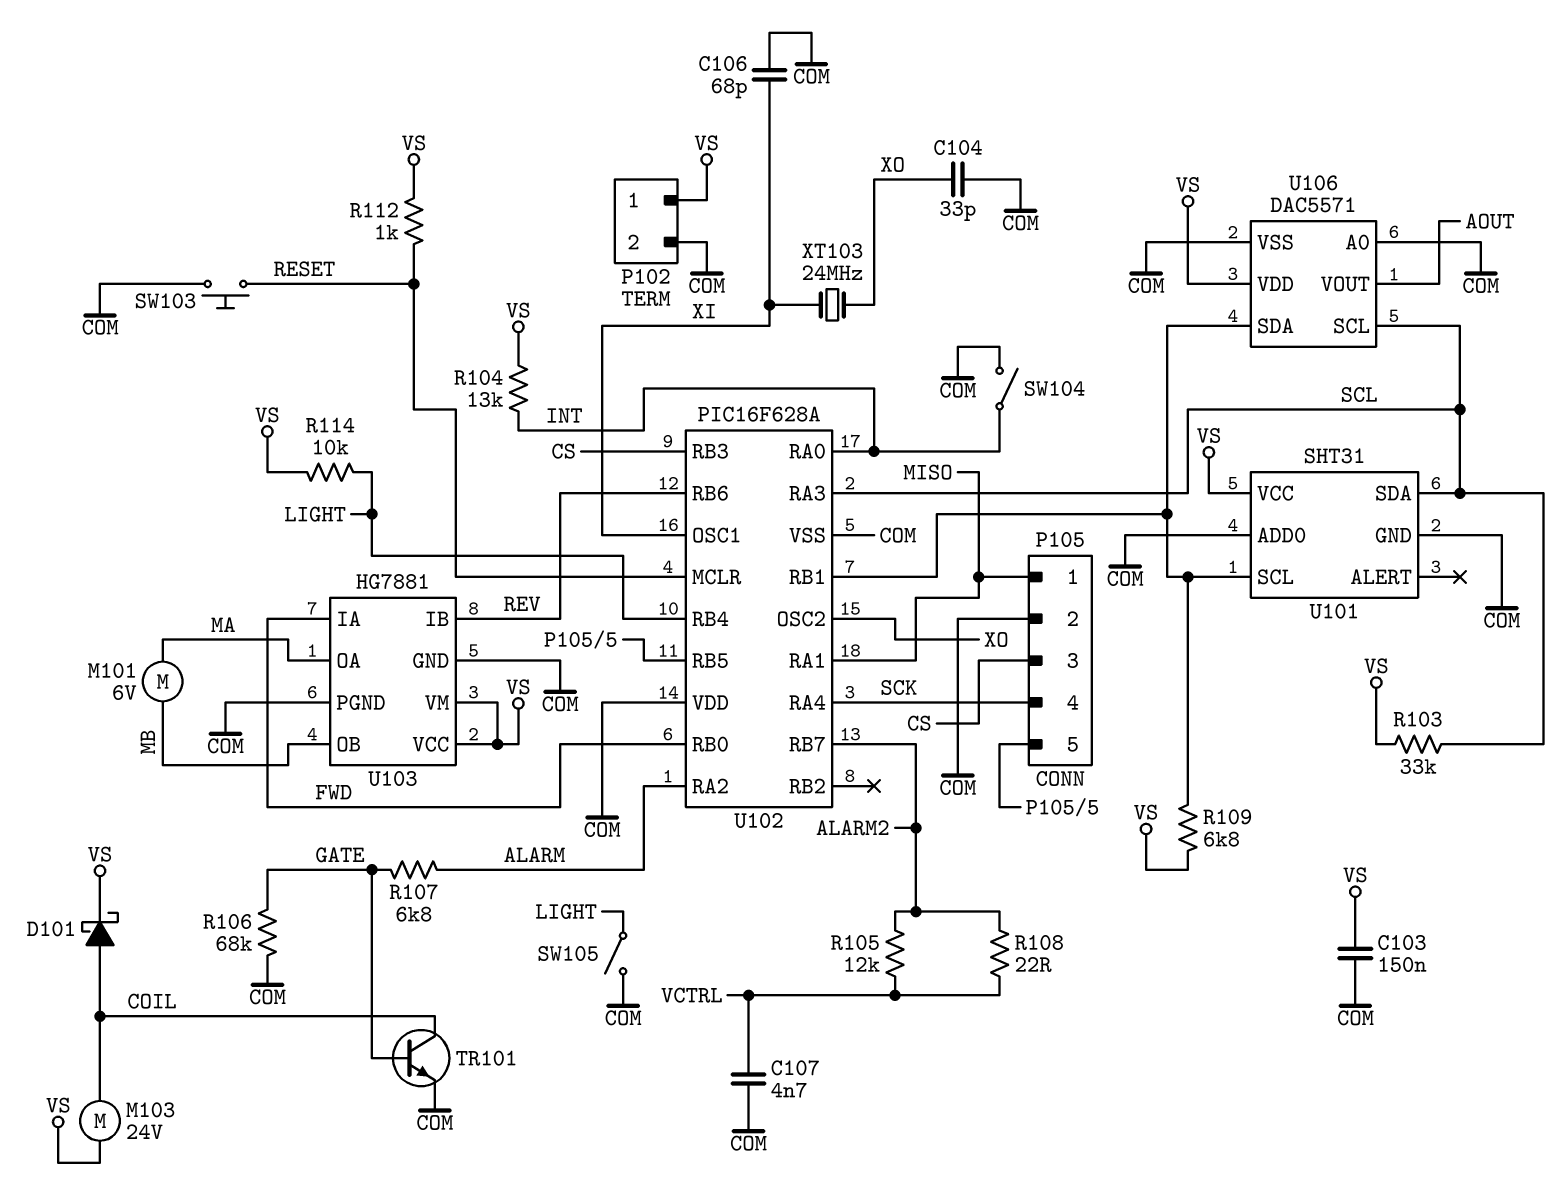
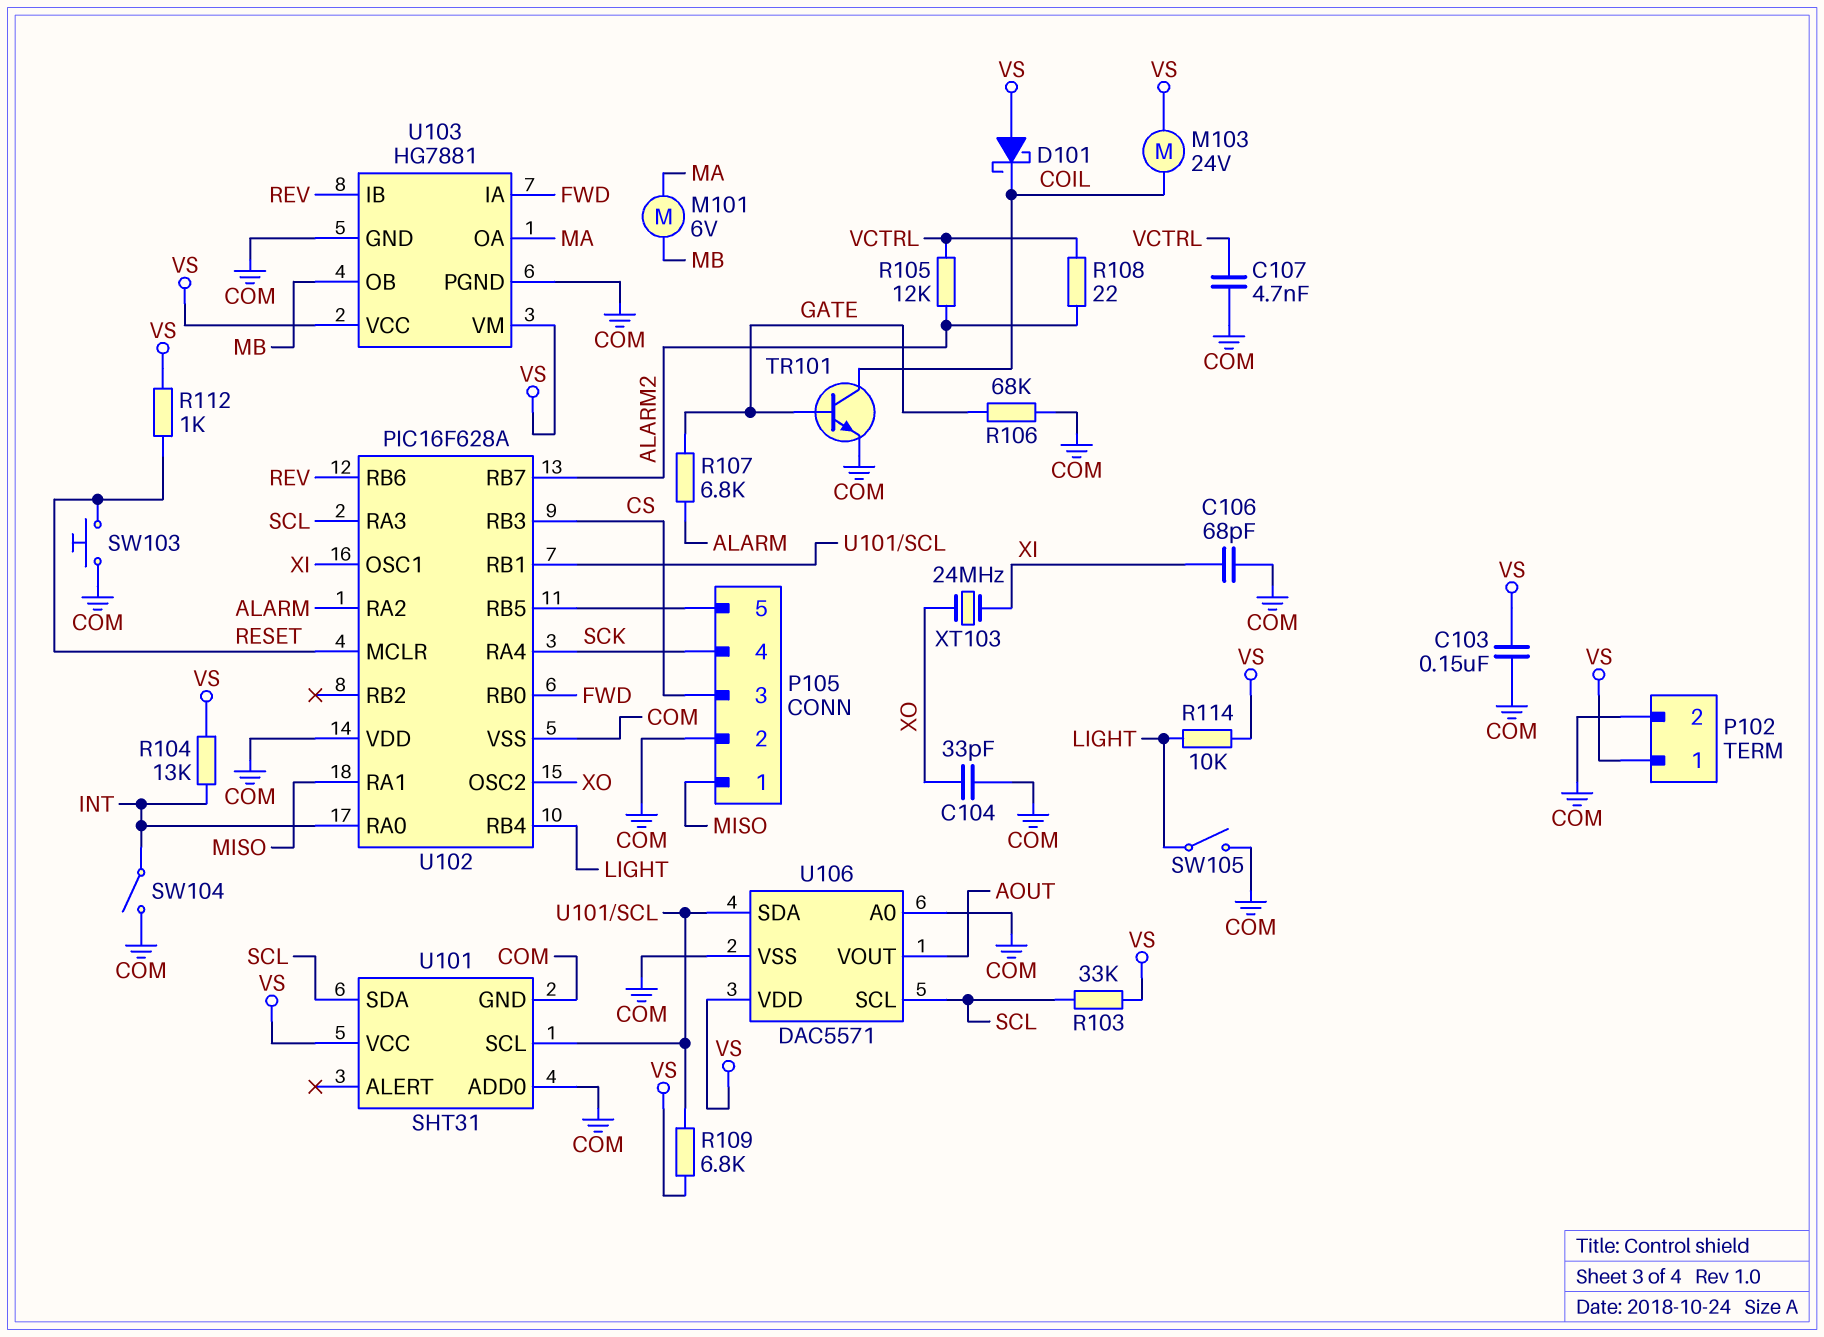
D101: schottky (A COIL, K VS) -> schottky (A VS, K COIL)

